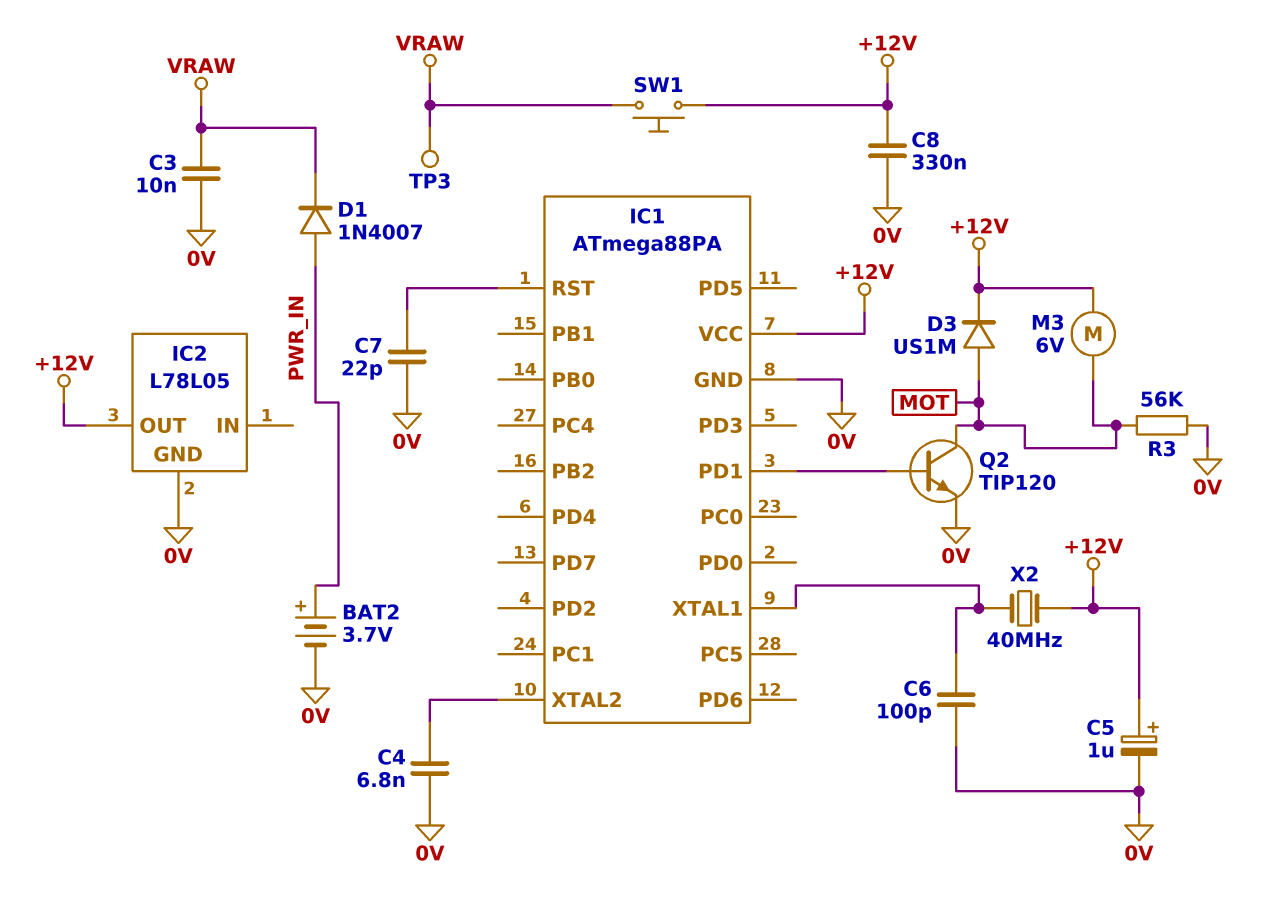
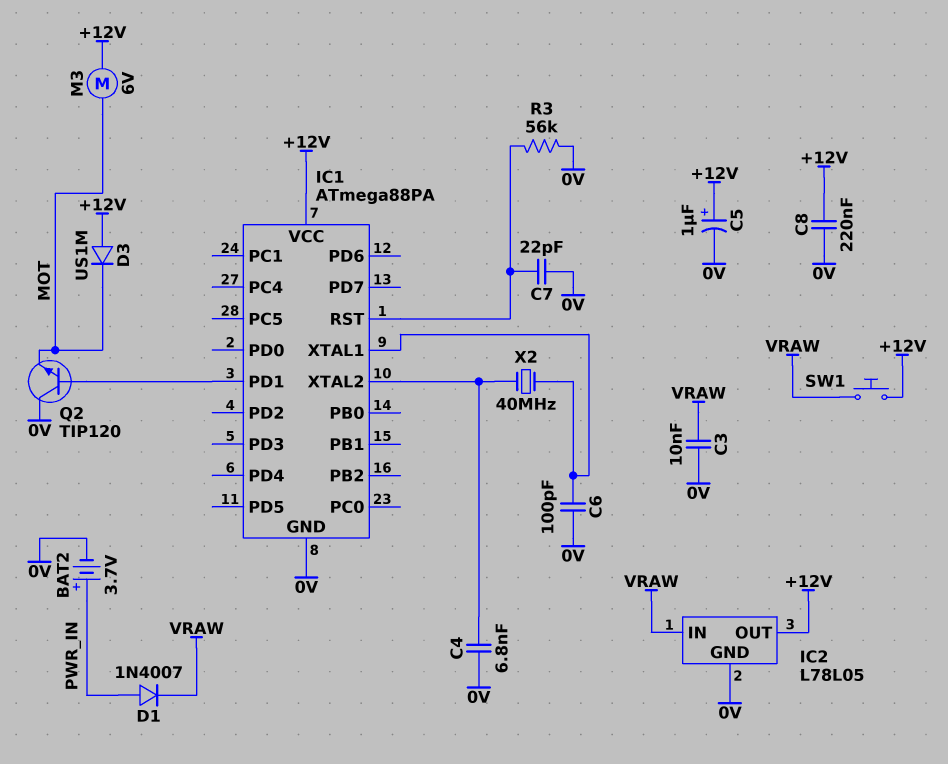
C8: 330nF (+12V, 0V) -> 220nF (+12V, 0V)
D3: diode US1M (A MOT, K +12V) -> diode US1M (A +12V, K MOT)
IC2 pin IN: none -> VRAW
Q2: NPN TIP120 (B IC1/PD1, C MOT, E 0V) -> NPN TIP120 (B IC1/PD1, C 0V, E MOT)
R3: 56k (0V, MOT) -> 56k (0V, IC1/RST)
TP3: test point (VRAW) -> none
X2: 40MHz (+12V, IC1/XTAL1) -> 40MHz (IC1/XTAL1, IC1/XTAL2)

